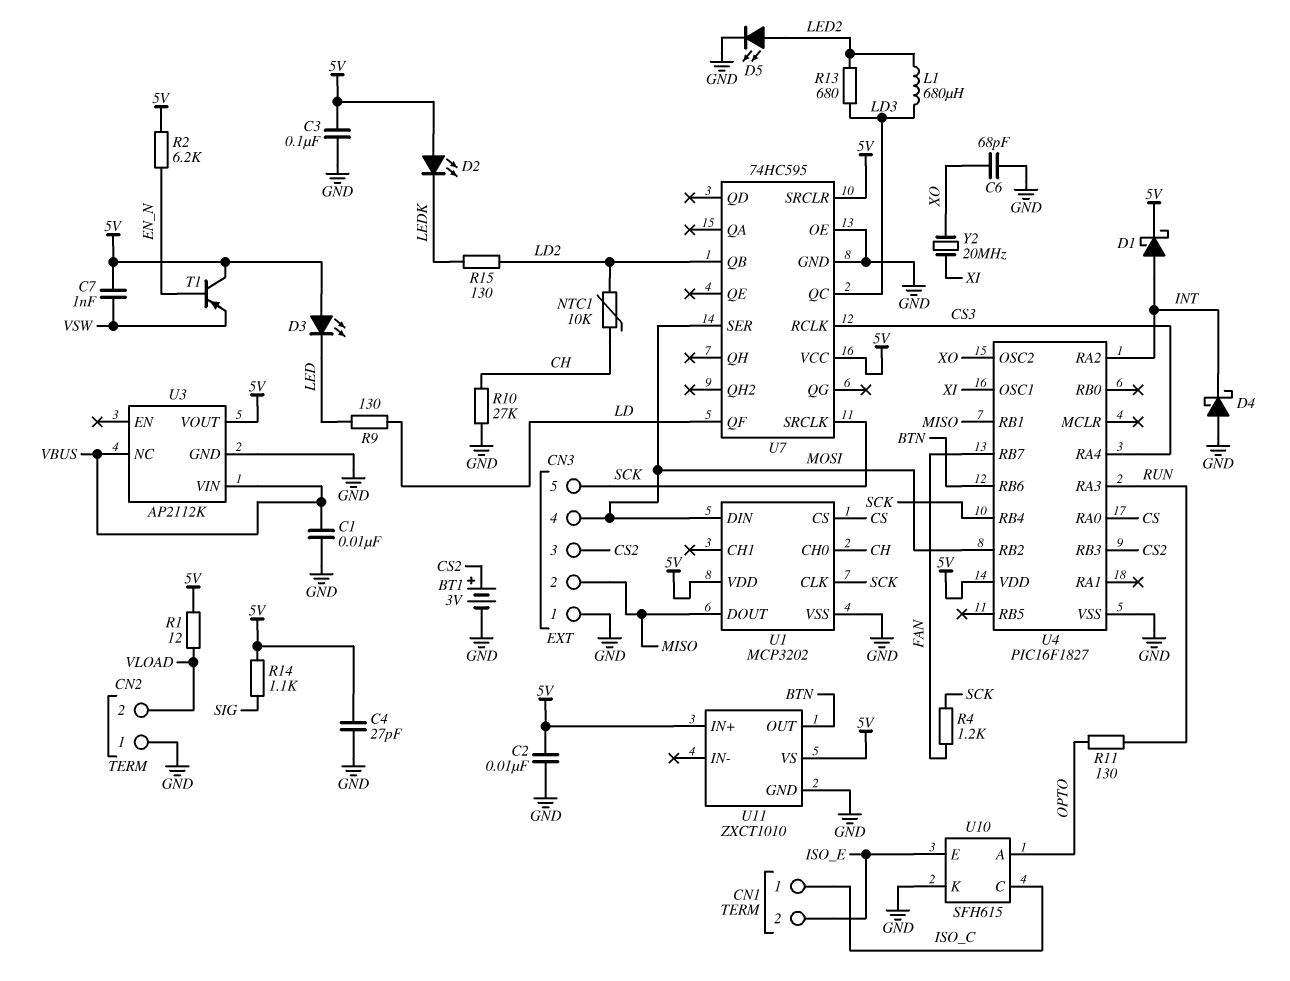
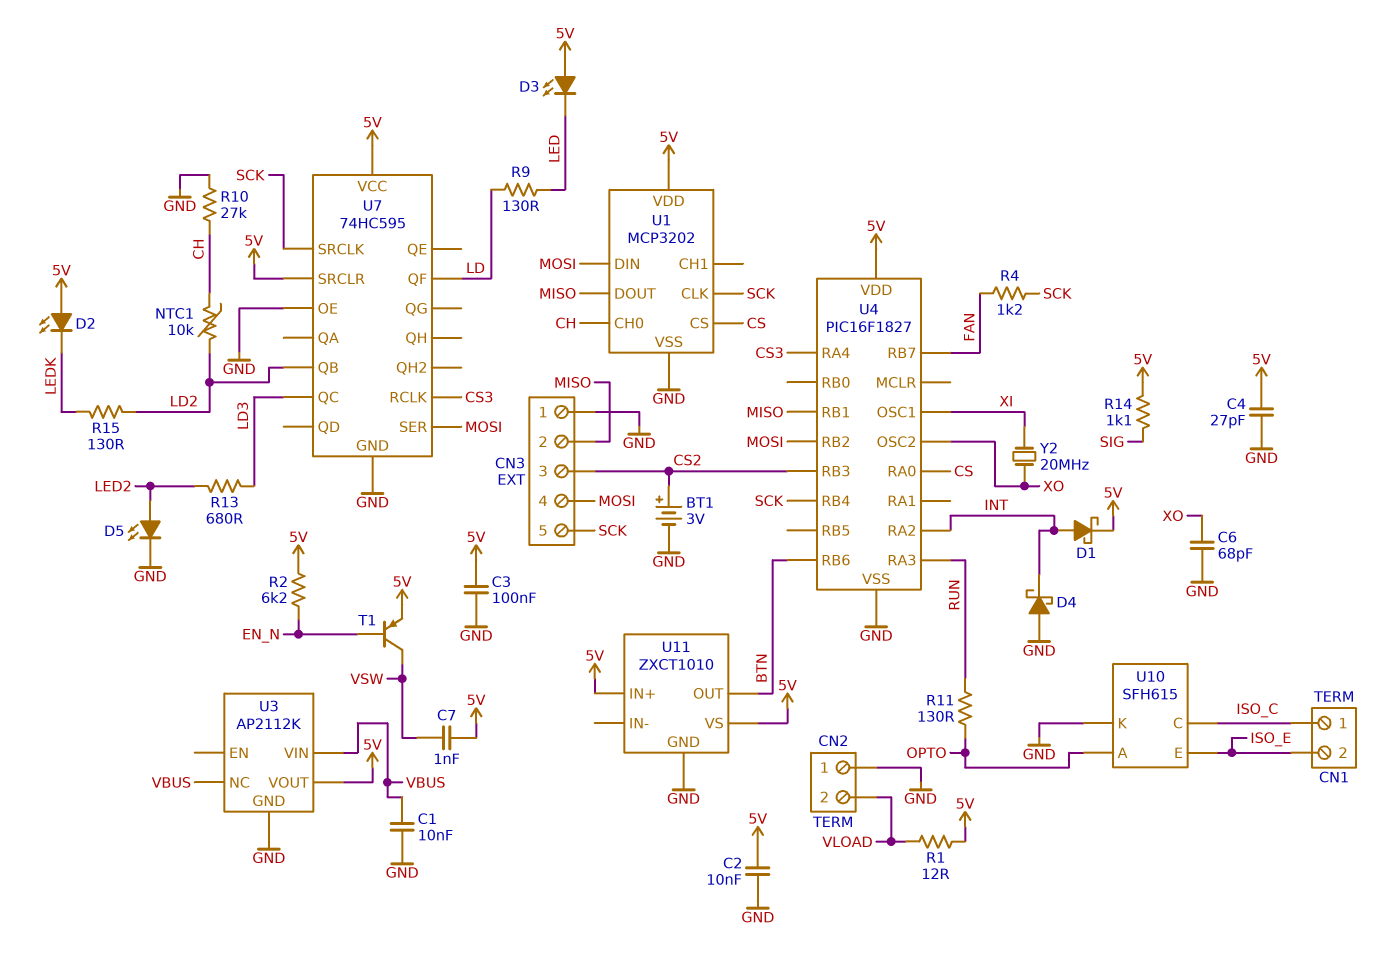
L1: 680uH (LD3, LED2) -> none
T1: PNP (B EN_N, C 5V, E VSW) -> PNP (B EN_N, C VSW, E 5V)

